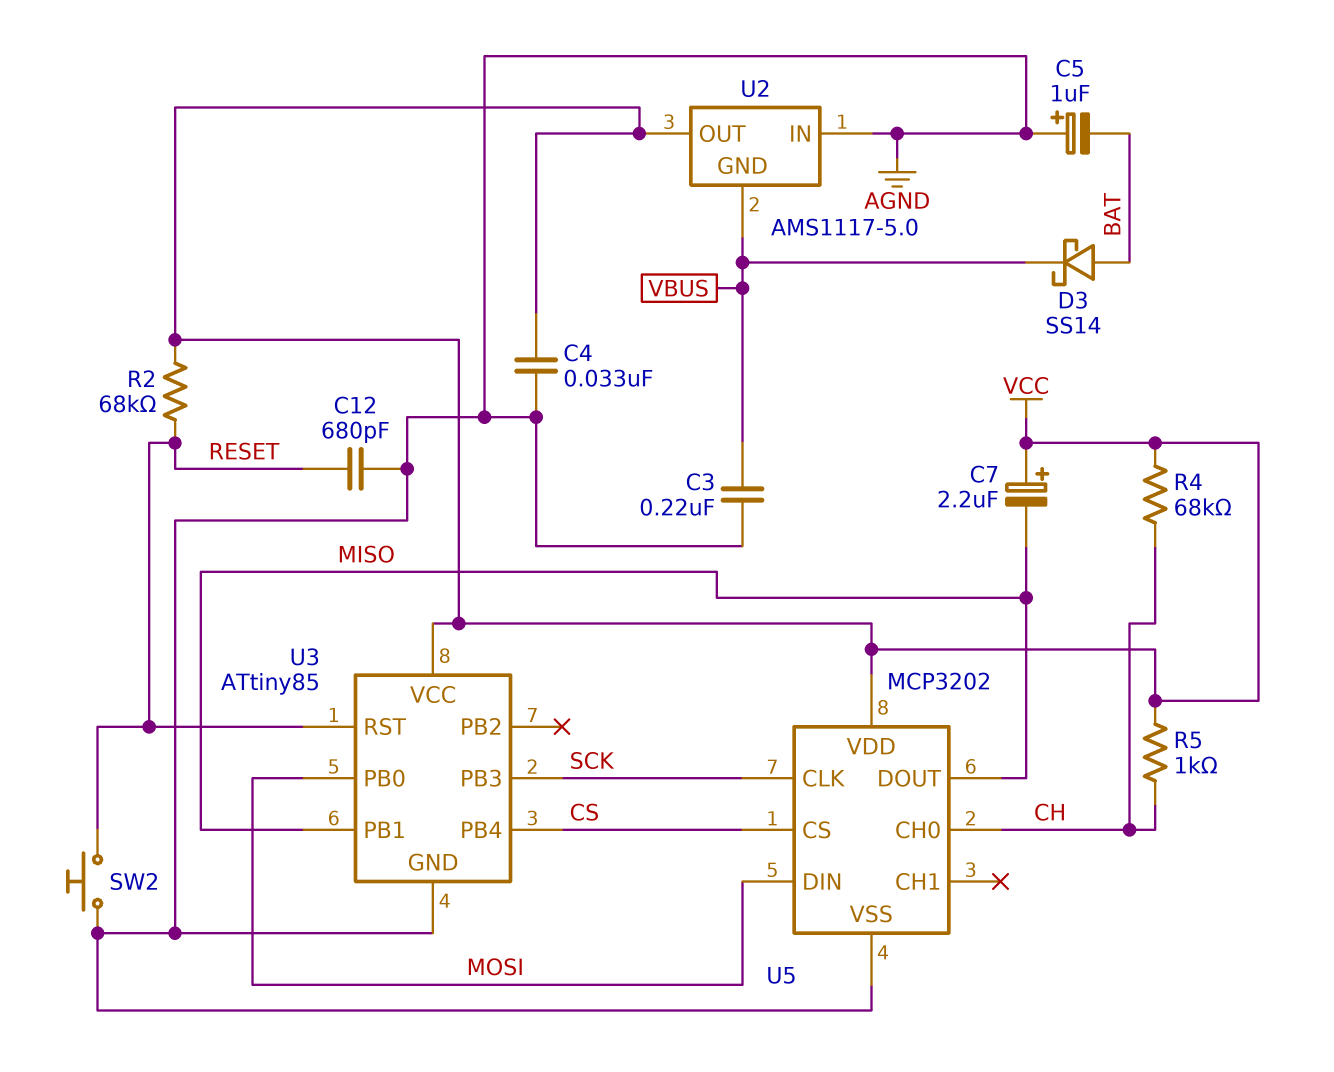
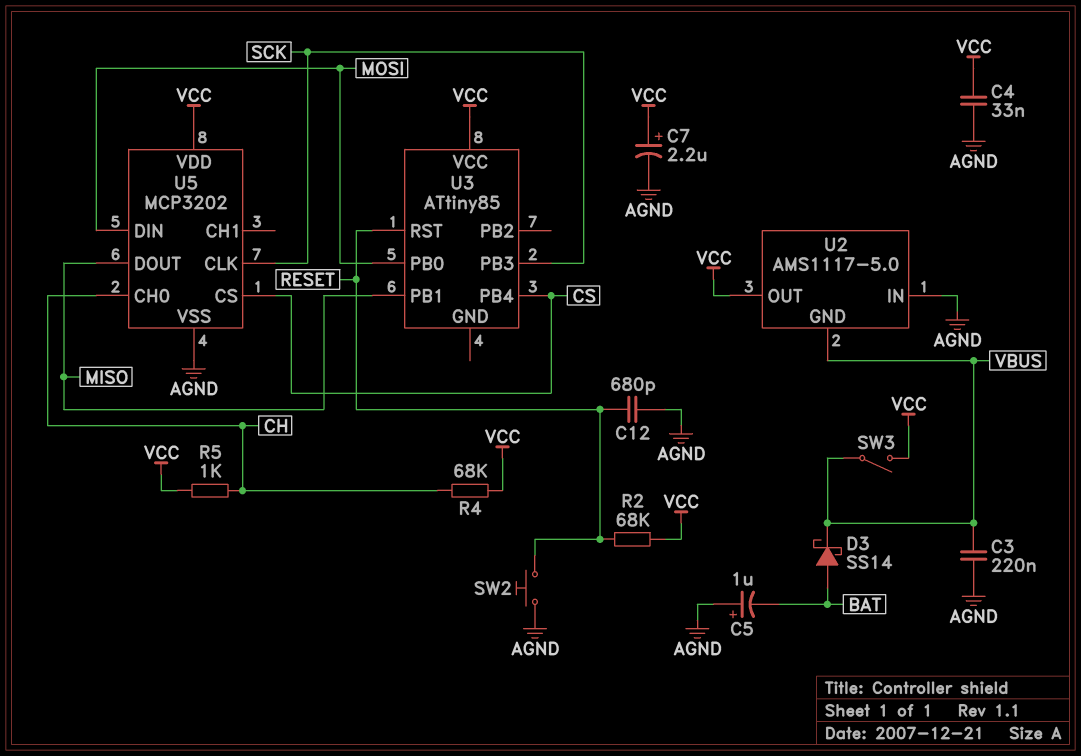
C7: 2.2uF (plus VCC, minus MISO) -> 2.2uF (plus VCC, minus AGND)
SW3: none -> switch (VBUS, VCC)
U3 pin GND: AGND -> none

